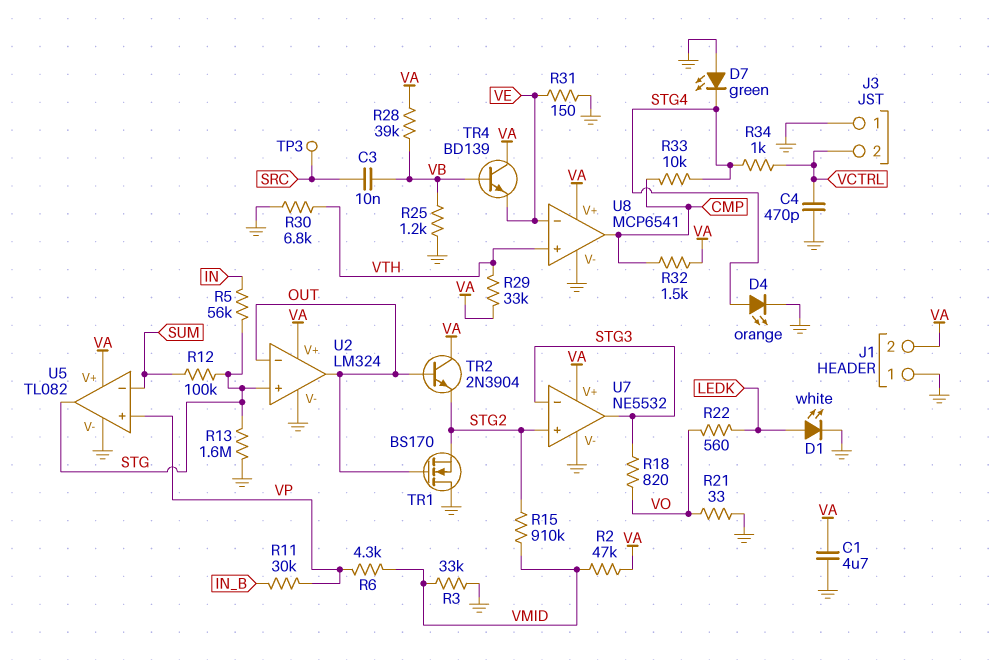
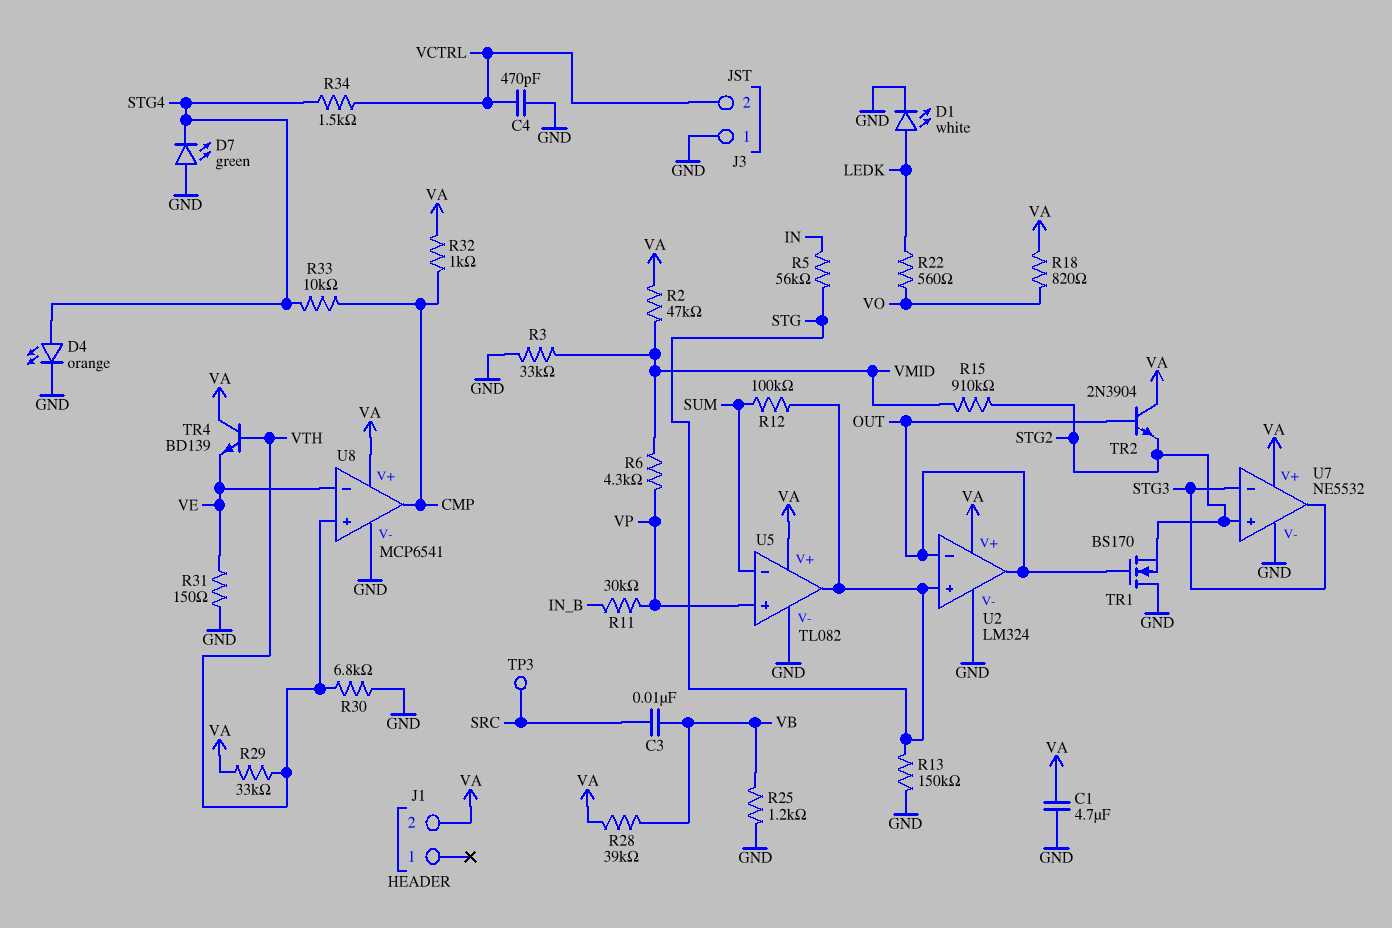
J1 pin 1: GND -> none
R13: 1.6M (GND, STG) -> 150k (GND, STG)
R18: 820 (STG3, VO) -> 820 (VA, VO)
R21: 33 (GND, VO) -> none
R32: 1.5k (CMP, VA) -> 1k (CMP, VA)
R34: 1k (STG4, VCTRL) -> 1.5k (STG4, VCTRL)
TR4: NPN BD139 (B VB, C VA, E VE) -> NPN BD139 (B VTH, C VA, E VE)

